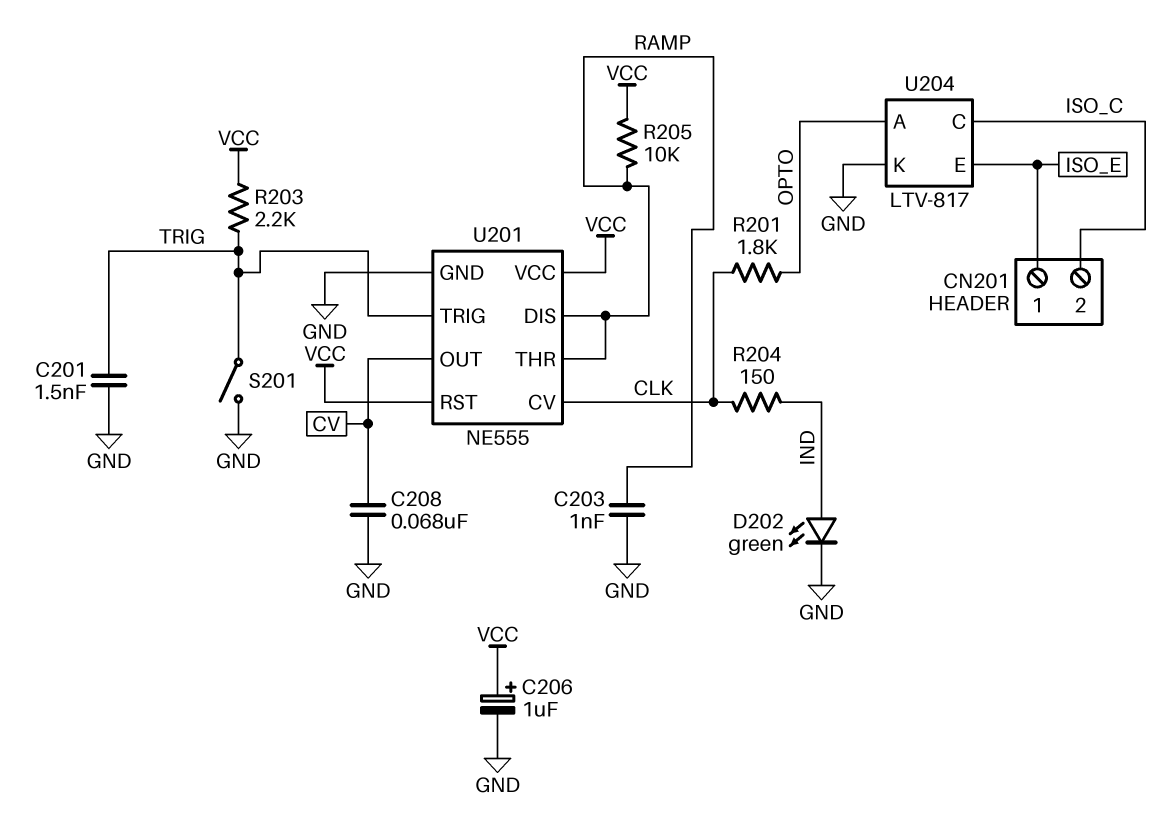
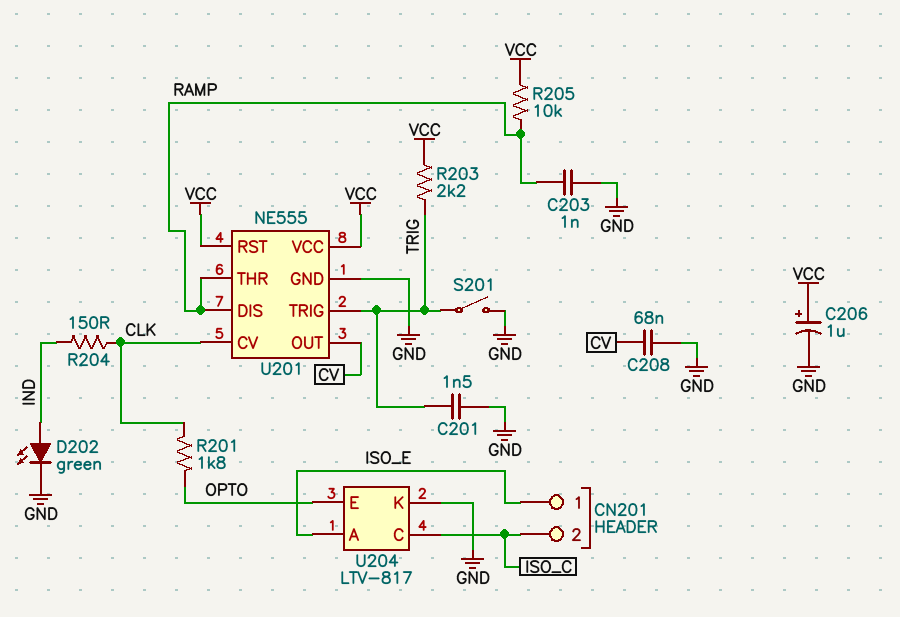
U204 pin A: OPTO -> ISO_E
U204 pin E: ISO_E -> OPTO

